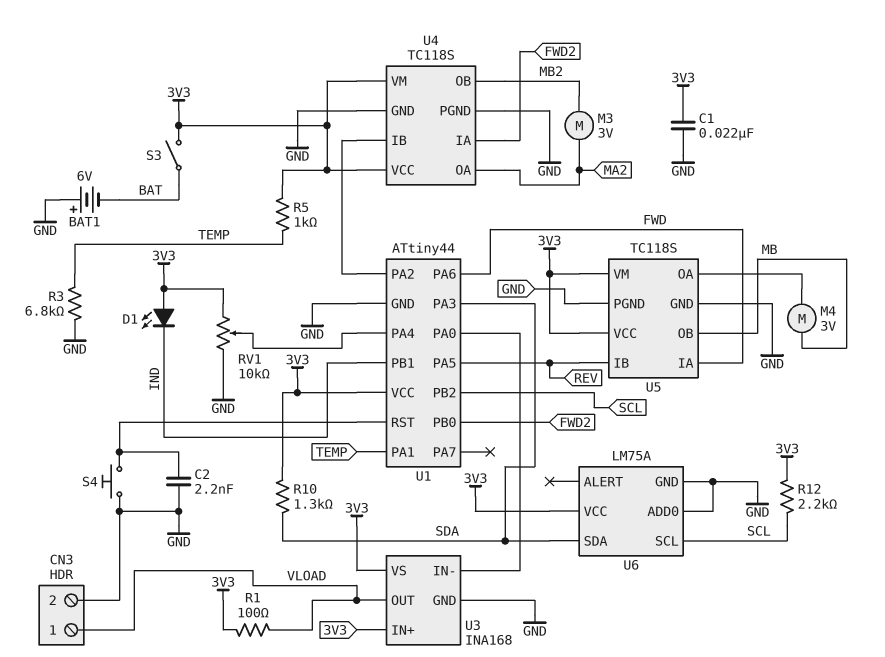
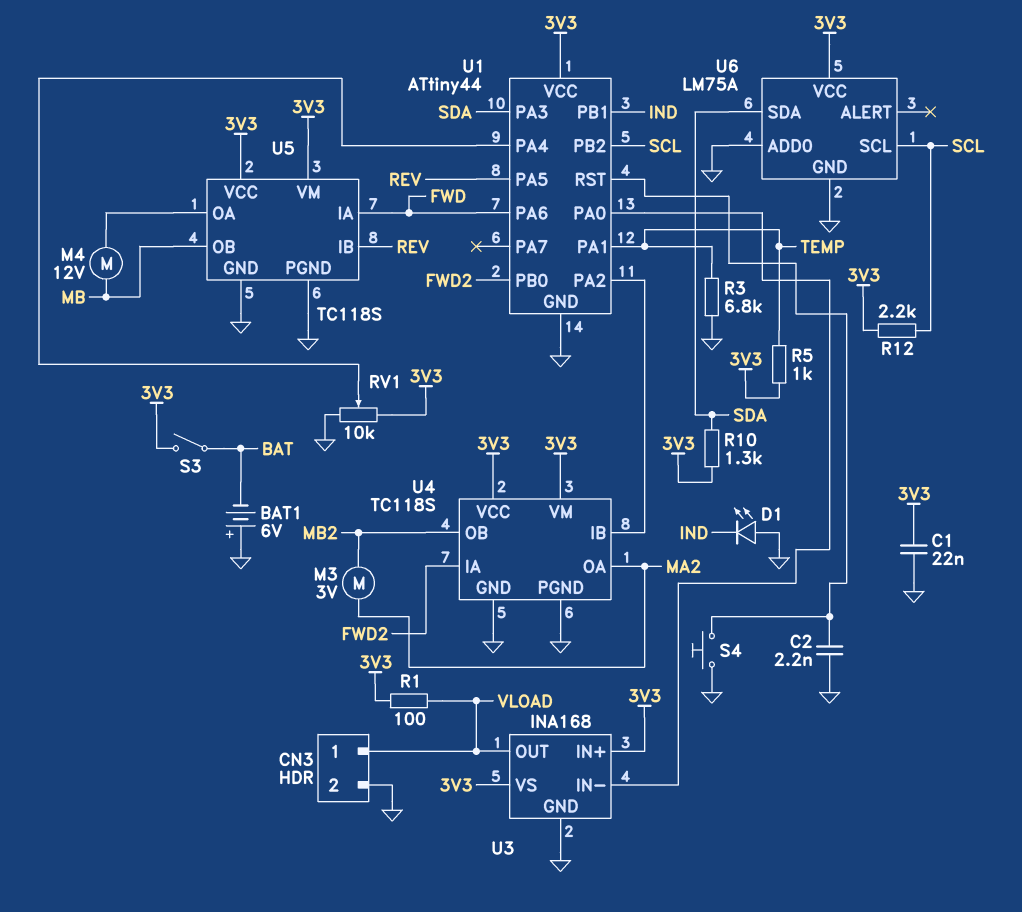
D1: LED (A 3V3, K IND) -> LED (A GND, K IND)
M4: motor 3V (MB, U5/OA) -> motor 12V (MB, U5/OA)

